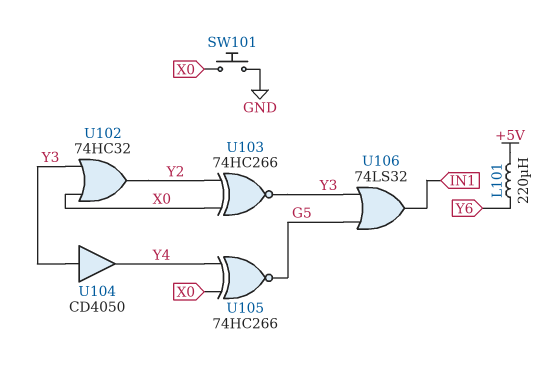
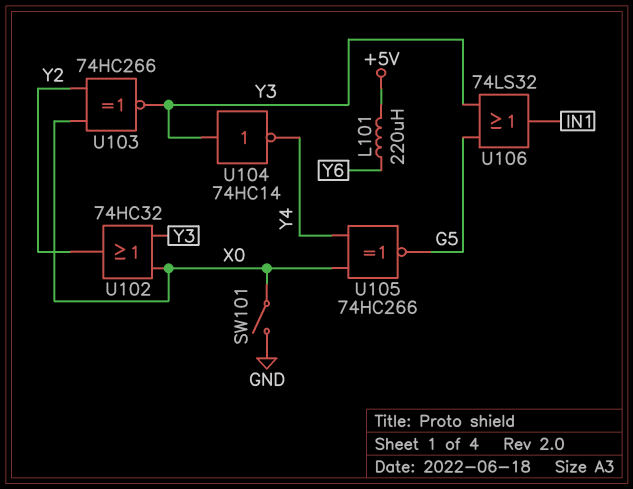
SW101: button (GND, X0) -> switch (GND, X0)
U104: buffer CD4050 (in Y3, out Y4) -> NOT 74HC14 (in Y3, out Y4)

